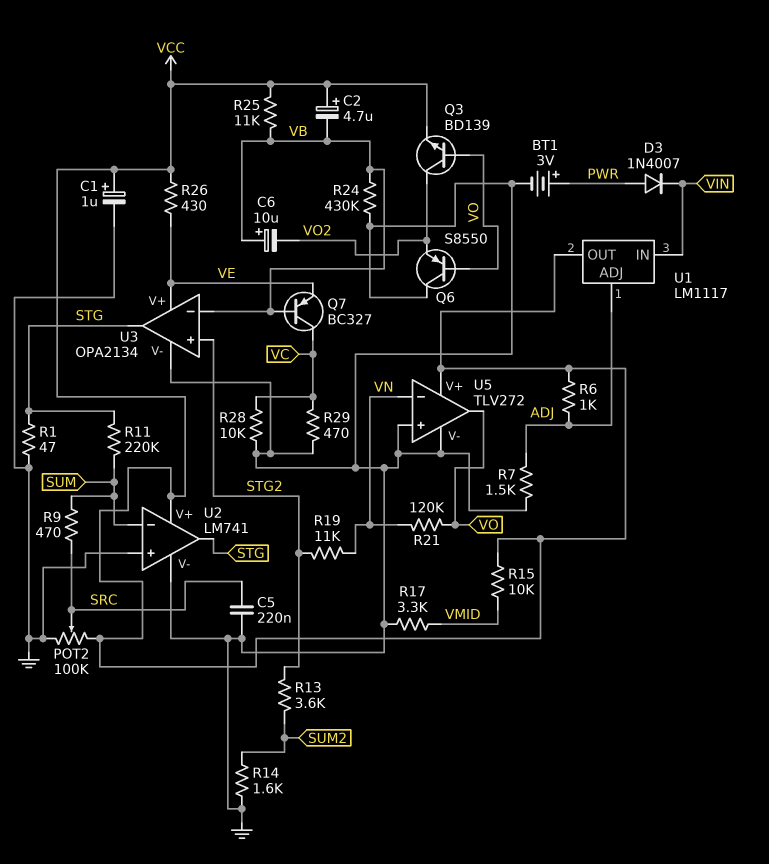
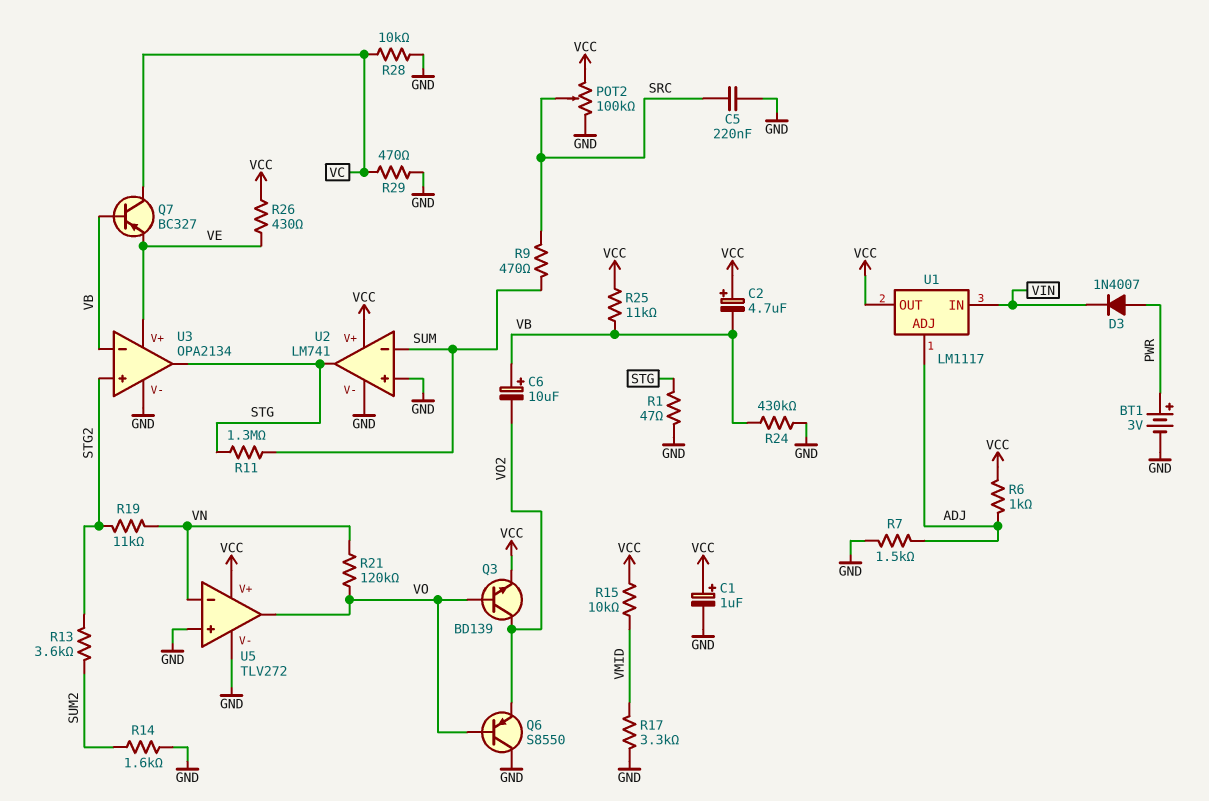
R11: 220k (STG, SUM) -> 1.3M (STG, SUM)

